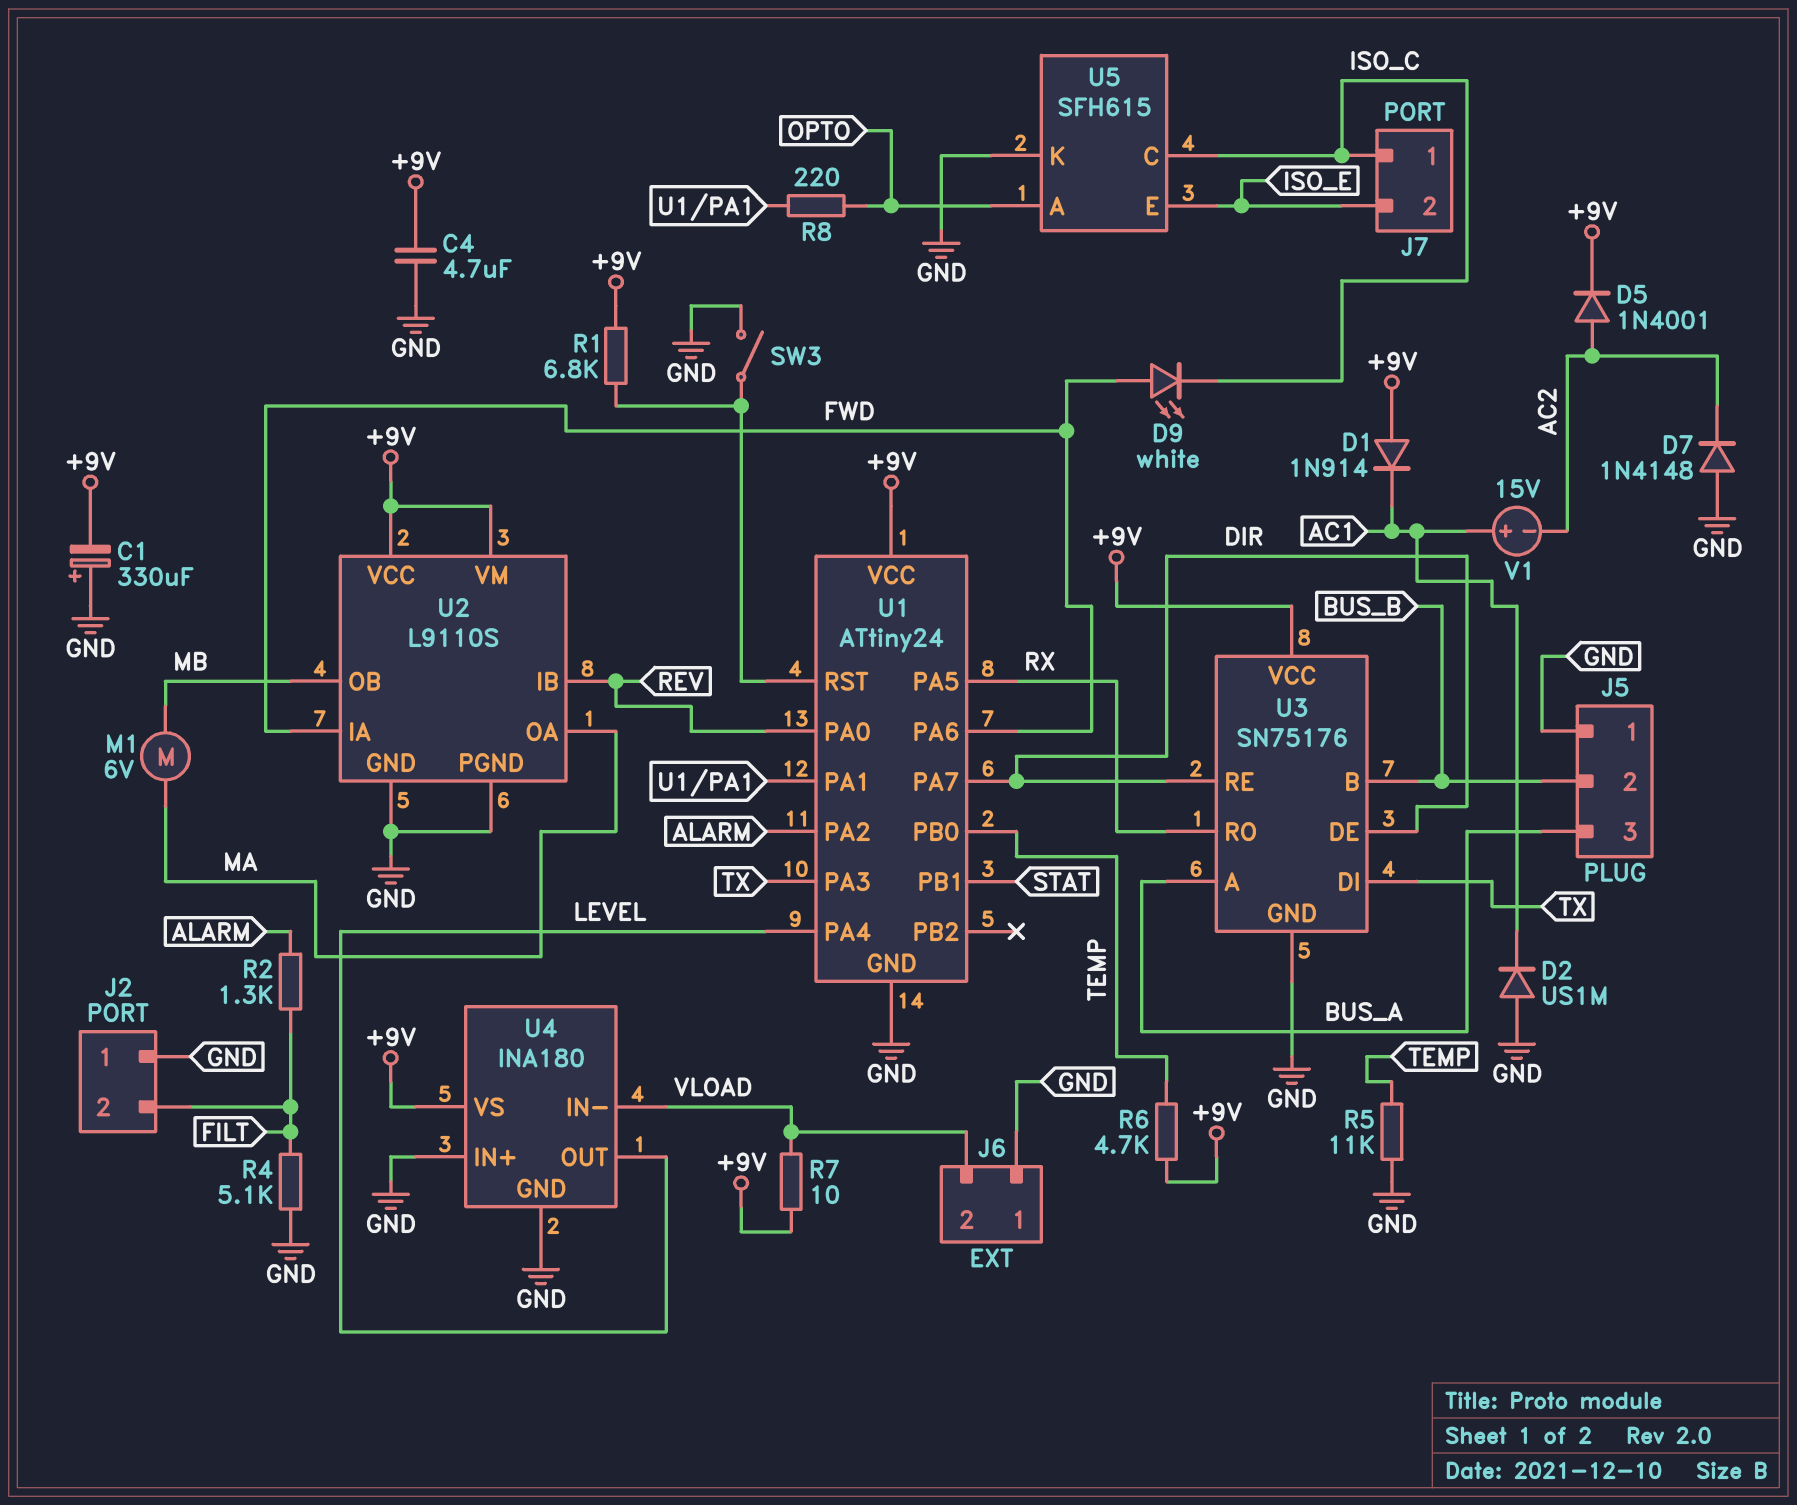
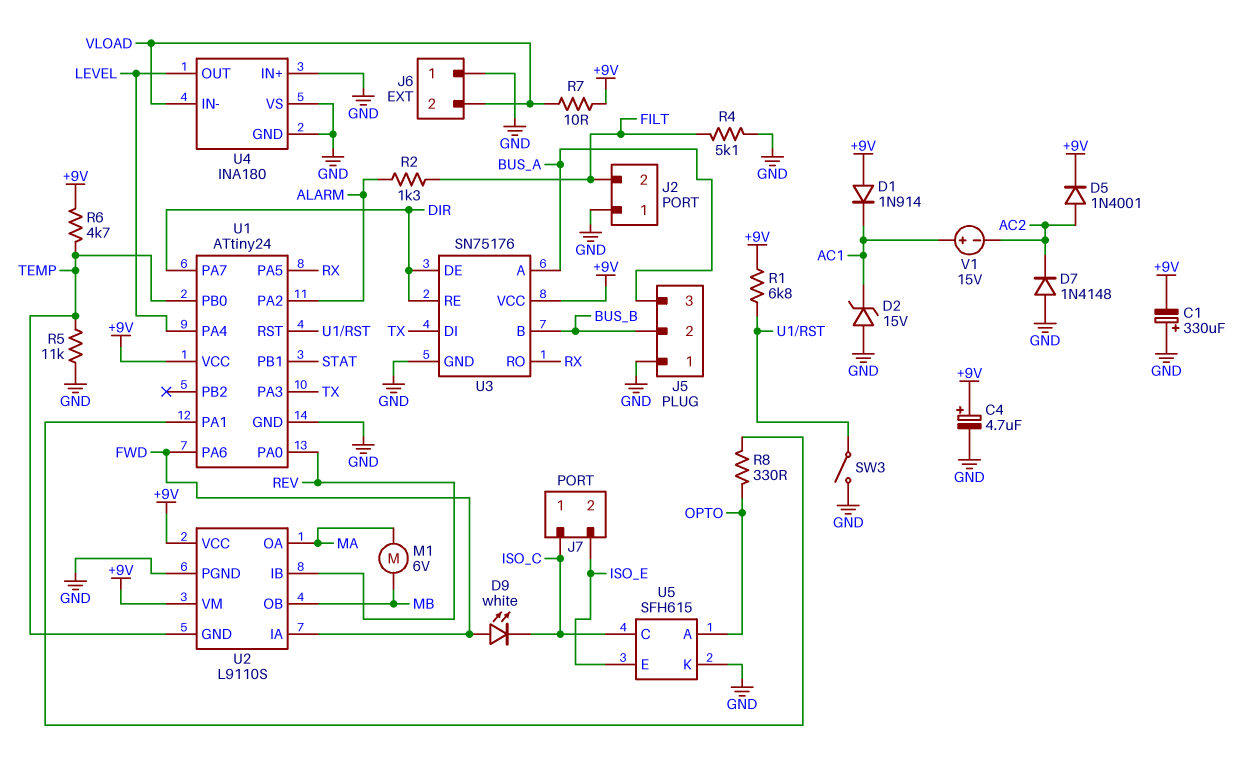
C4: 4.7uF (+9V, GND) -> 4.7uF (plus +9V, minus GND)
D2: diode US1M (A GND, K AC1) -> zener 15V (A GND, K AC1)
R8: 220 (OPTO, U1/PA1) -> 330 (OPTO, U1/PA1)
U2 pin GND: GND -> TEMP
U4 pin VS: +9V -> GND

